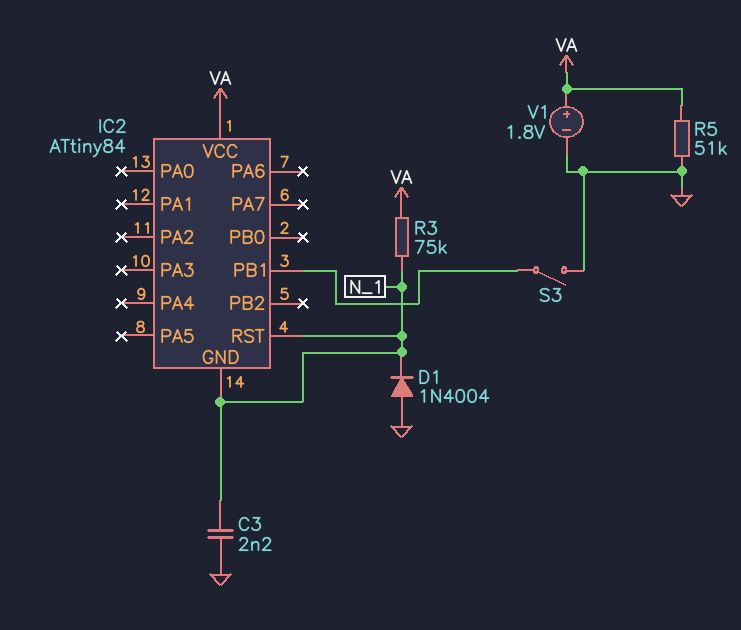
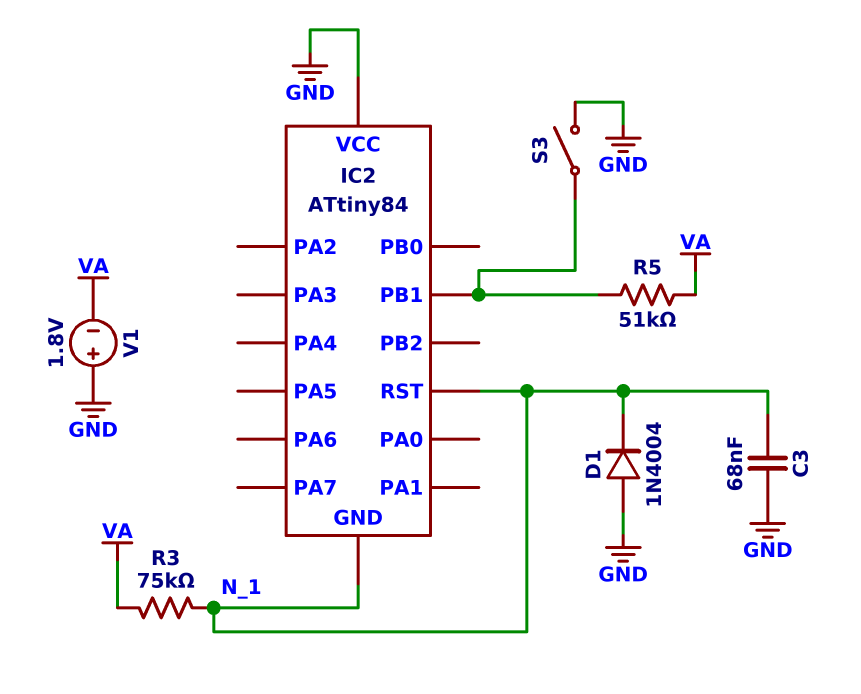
C3: 2.2nF (GND, N_1) -> 68nF (GND, N_1)
IC2 pin VCC: VA -> GND
R5: 51k (GND, VA) -> 51k (IC2/PB1, VA)
V1: 1.8V (plus VA, minus GND) -> 1.8V (plus GND, minus VA)

